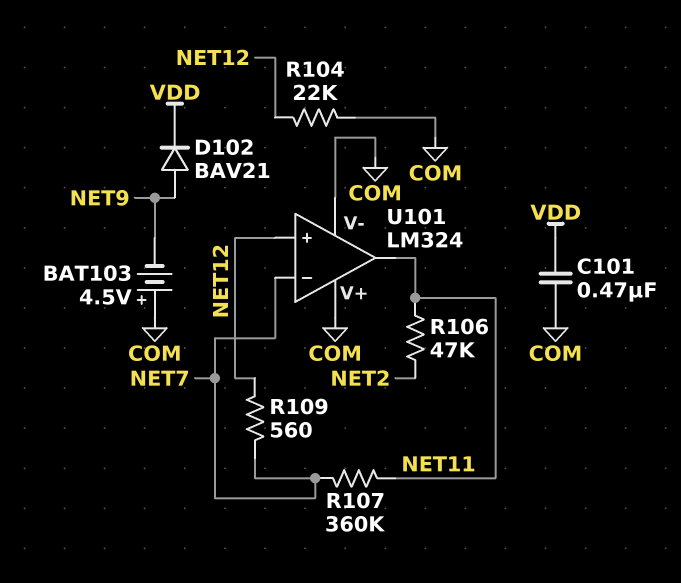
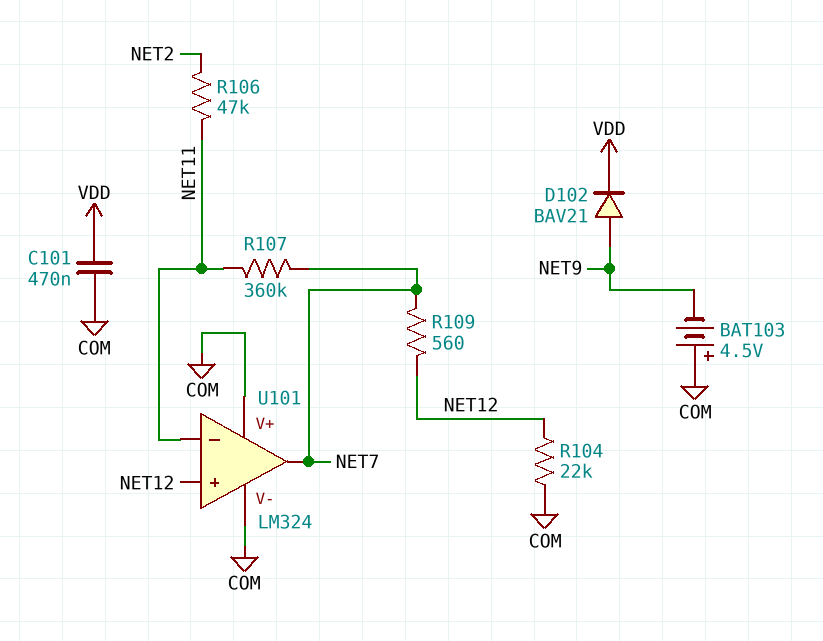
U101 pin in-: NET7 -> NET11
U101 pin out: NET11 -> NET7

